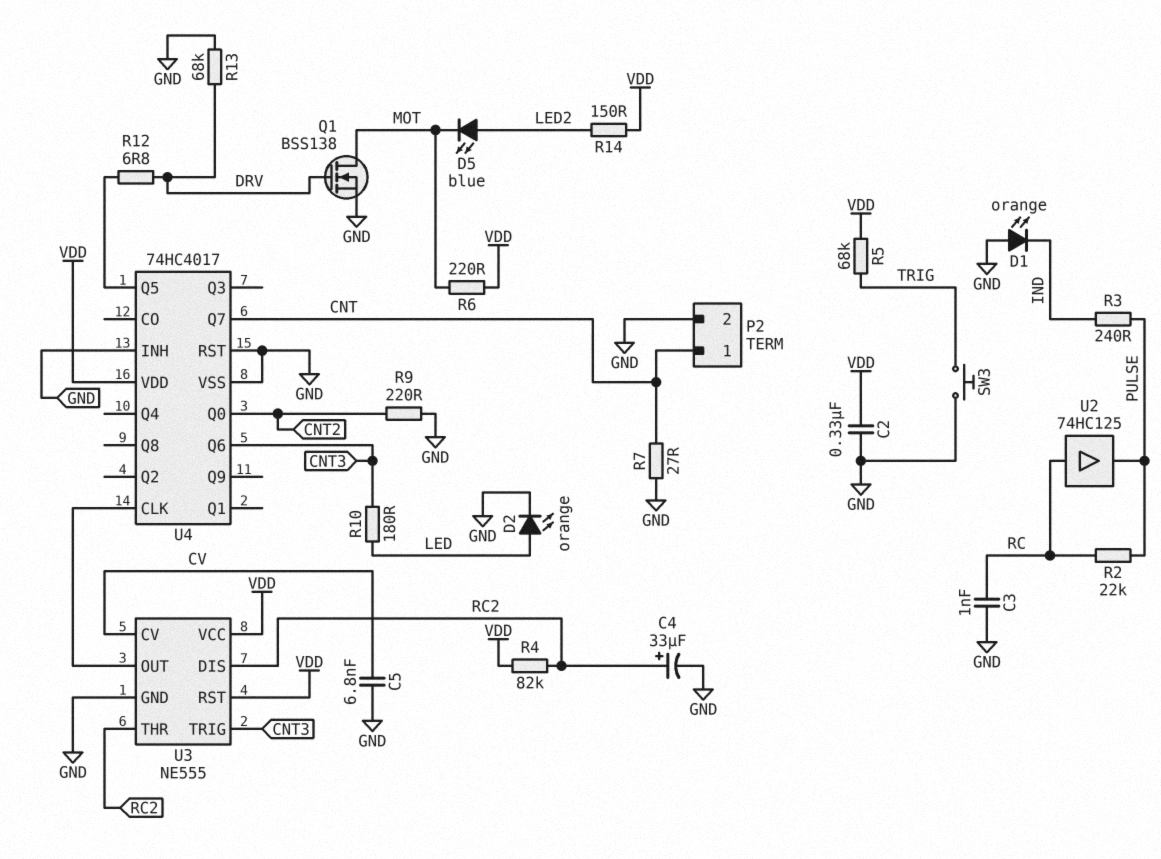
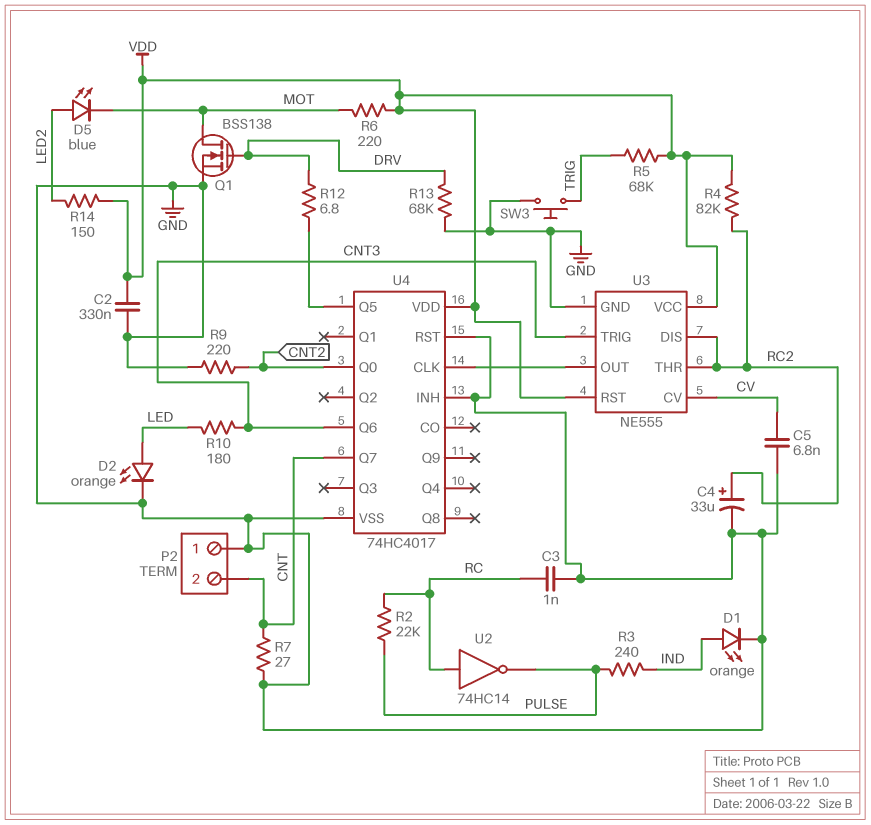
D1: LED orange (A GND, K IND) -> LED orange (A IND, K GND)
P2 pin 1: CNT -> GND
P2 pin 2: GND -> CNT
U2: buffer 74HC125 (in RC, out PULSE) -> NOT 74HC14 (in RC, out PULSE)

